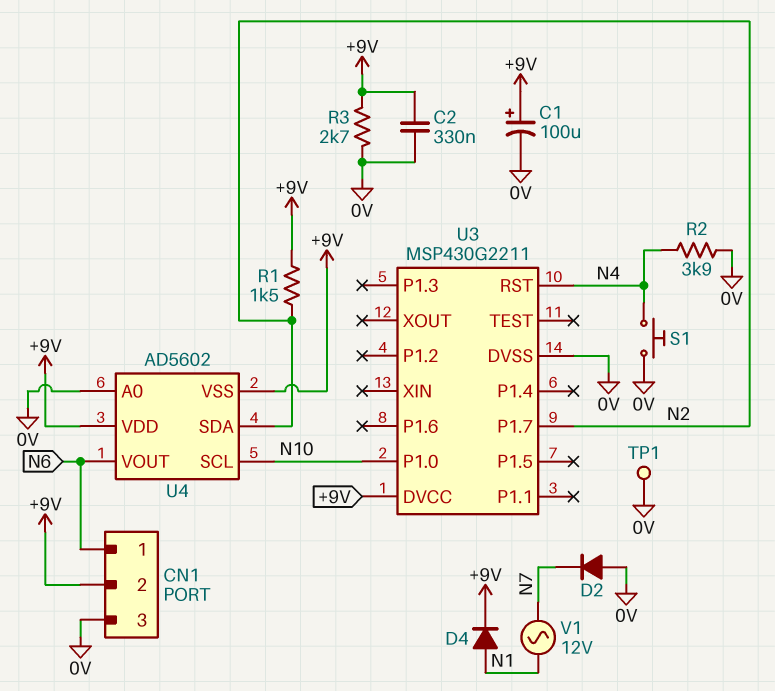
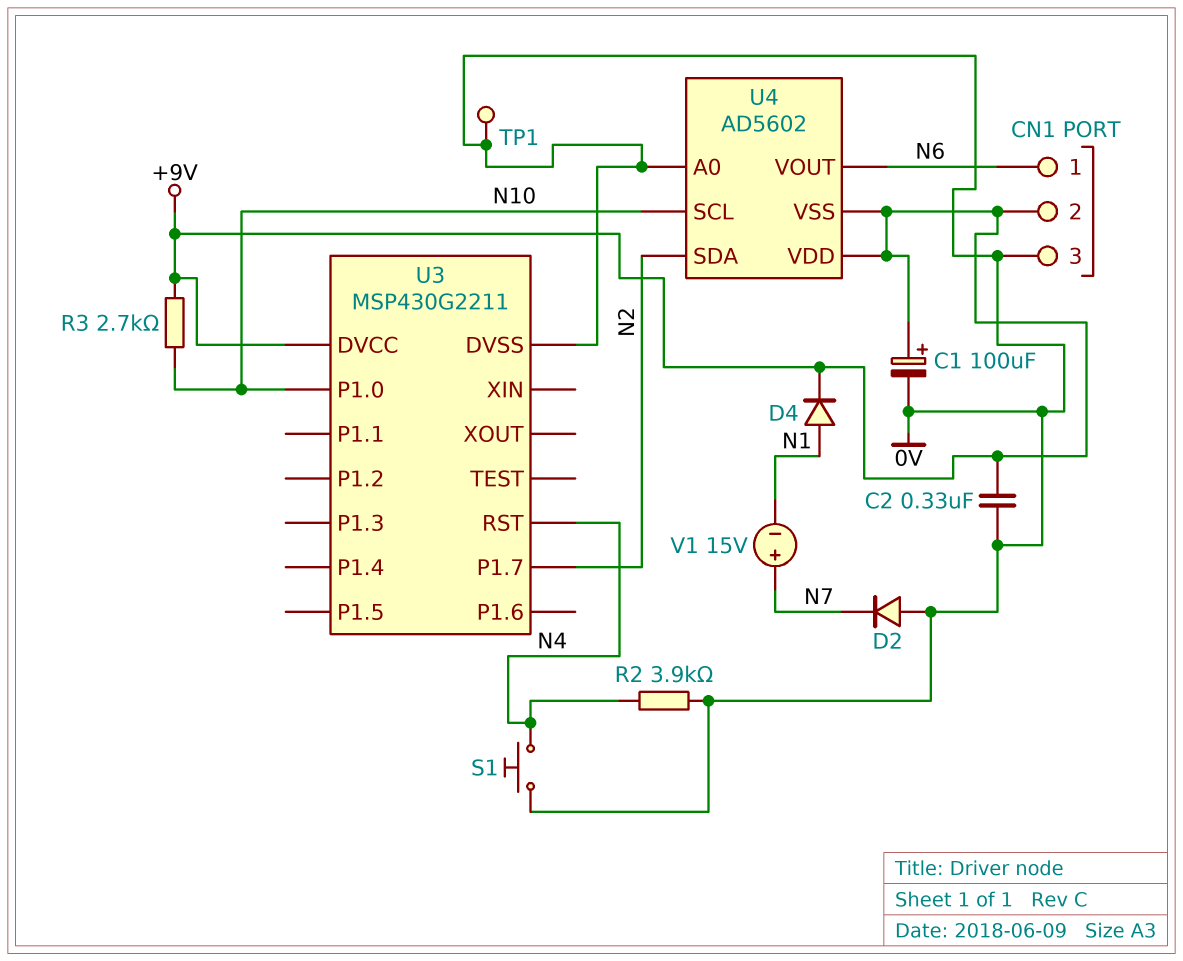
R1: 1.5k (+9V, N2) -> none
R3: 2.7k (+9V, 0V) -> 2.7k (+9V, N10)
V1: AC 12V (N1, N7) -> 15V (plus N7, minus N1)

